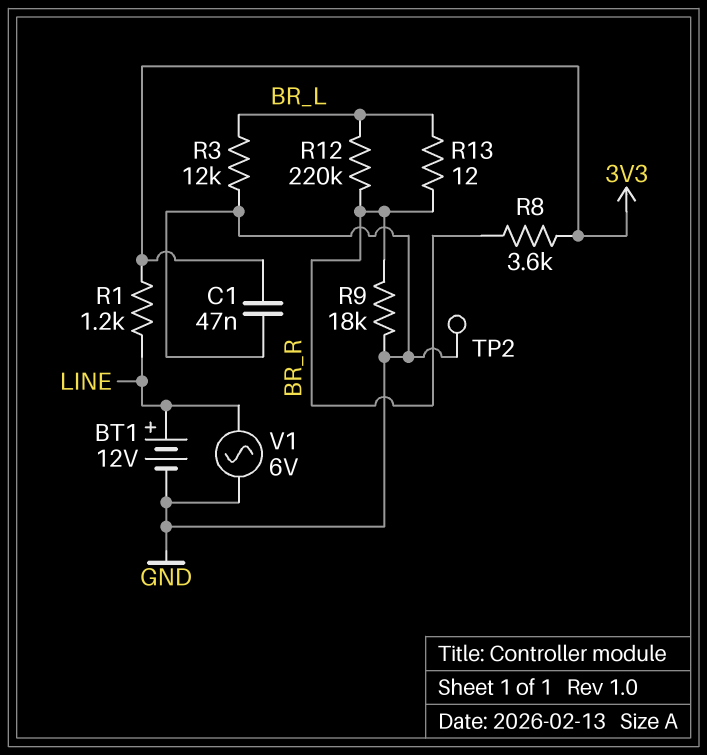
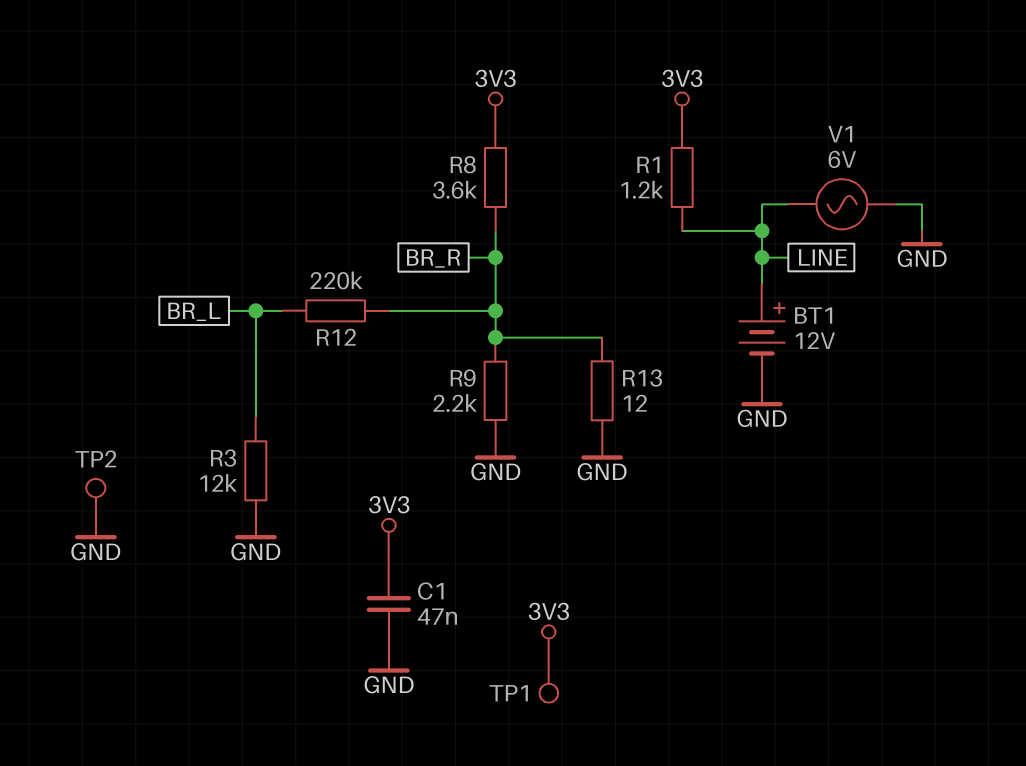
R9: 18k (BR_R, GND) -> 2.2k (BR_R, GND)
R13: 12 (BR_L, BR_R) -> 12 (BR_R, GND)
TP1: none -> test point (3V3)

